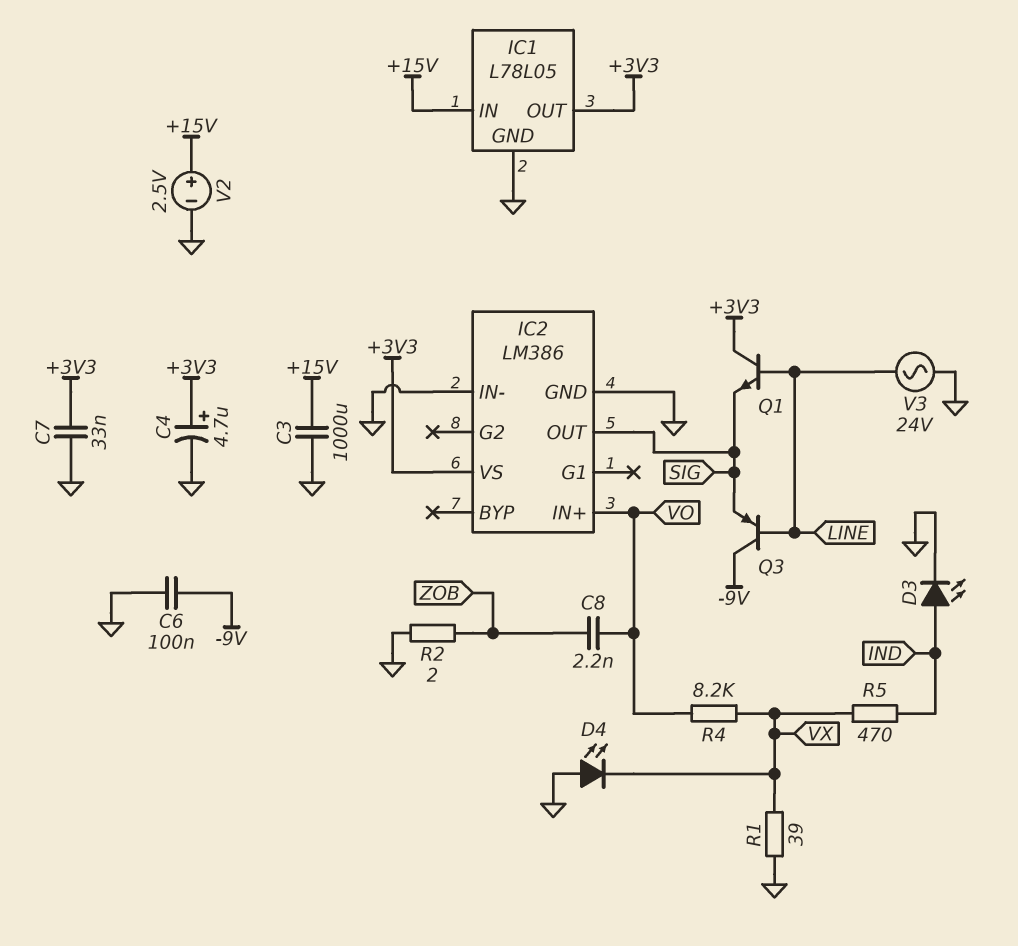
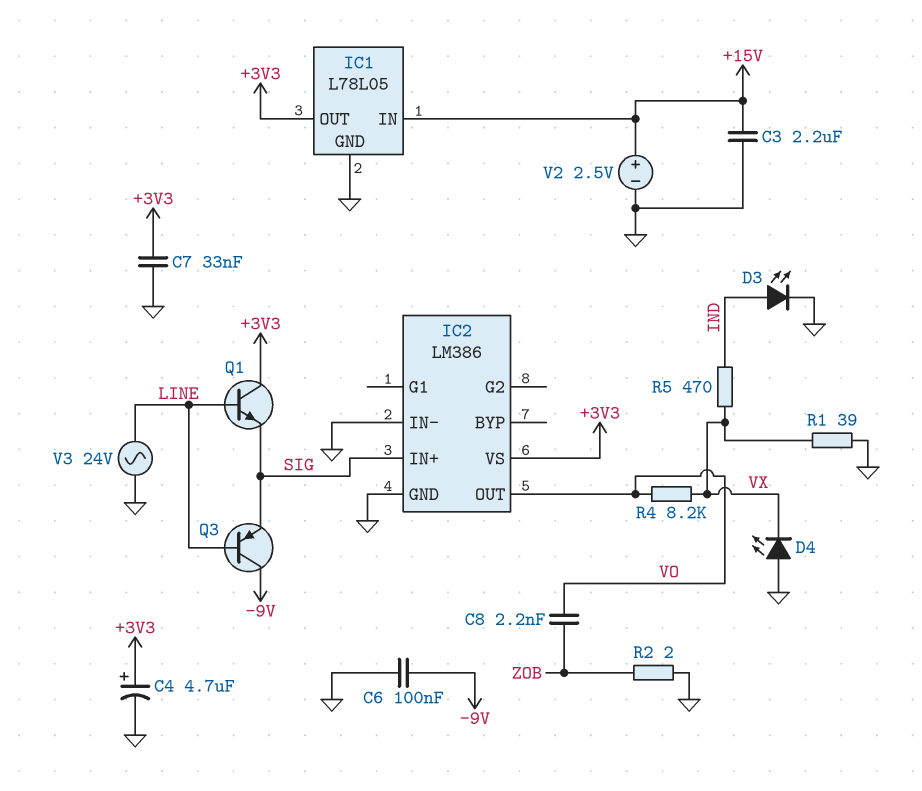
C3: 1000uF (+15V, GND) -> 2.2uF (+15V, GND)
IC2 pin IN+: VO -> SIG
IC2 pin OUT: SIG -> VO

